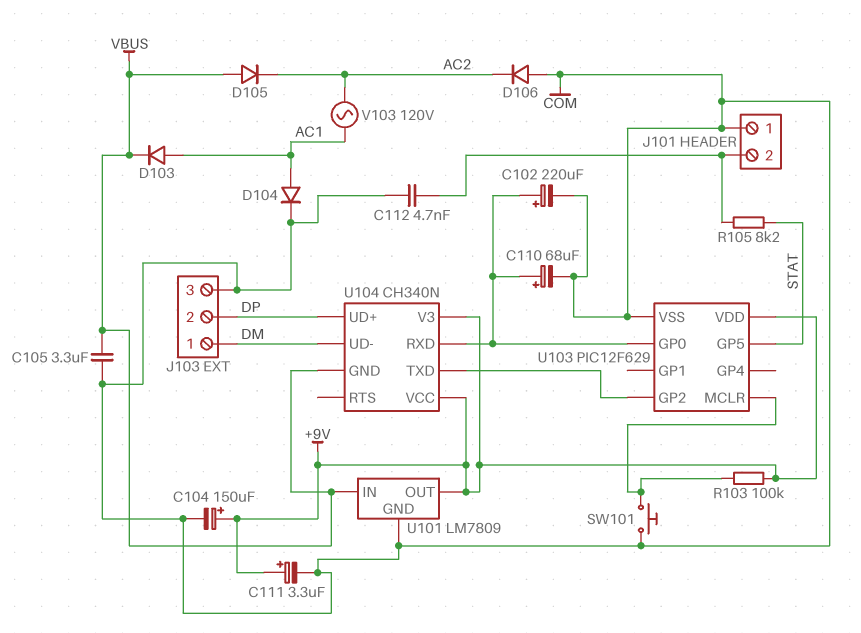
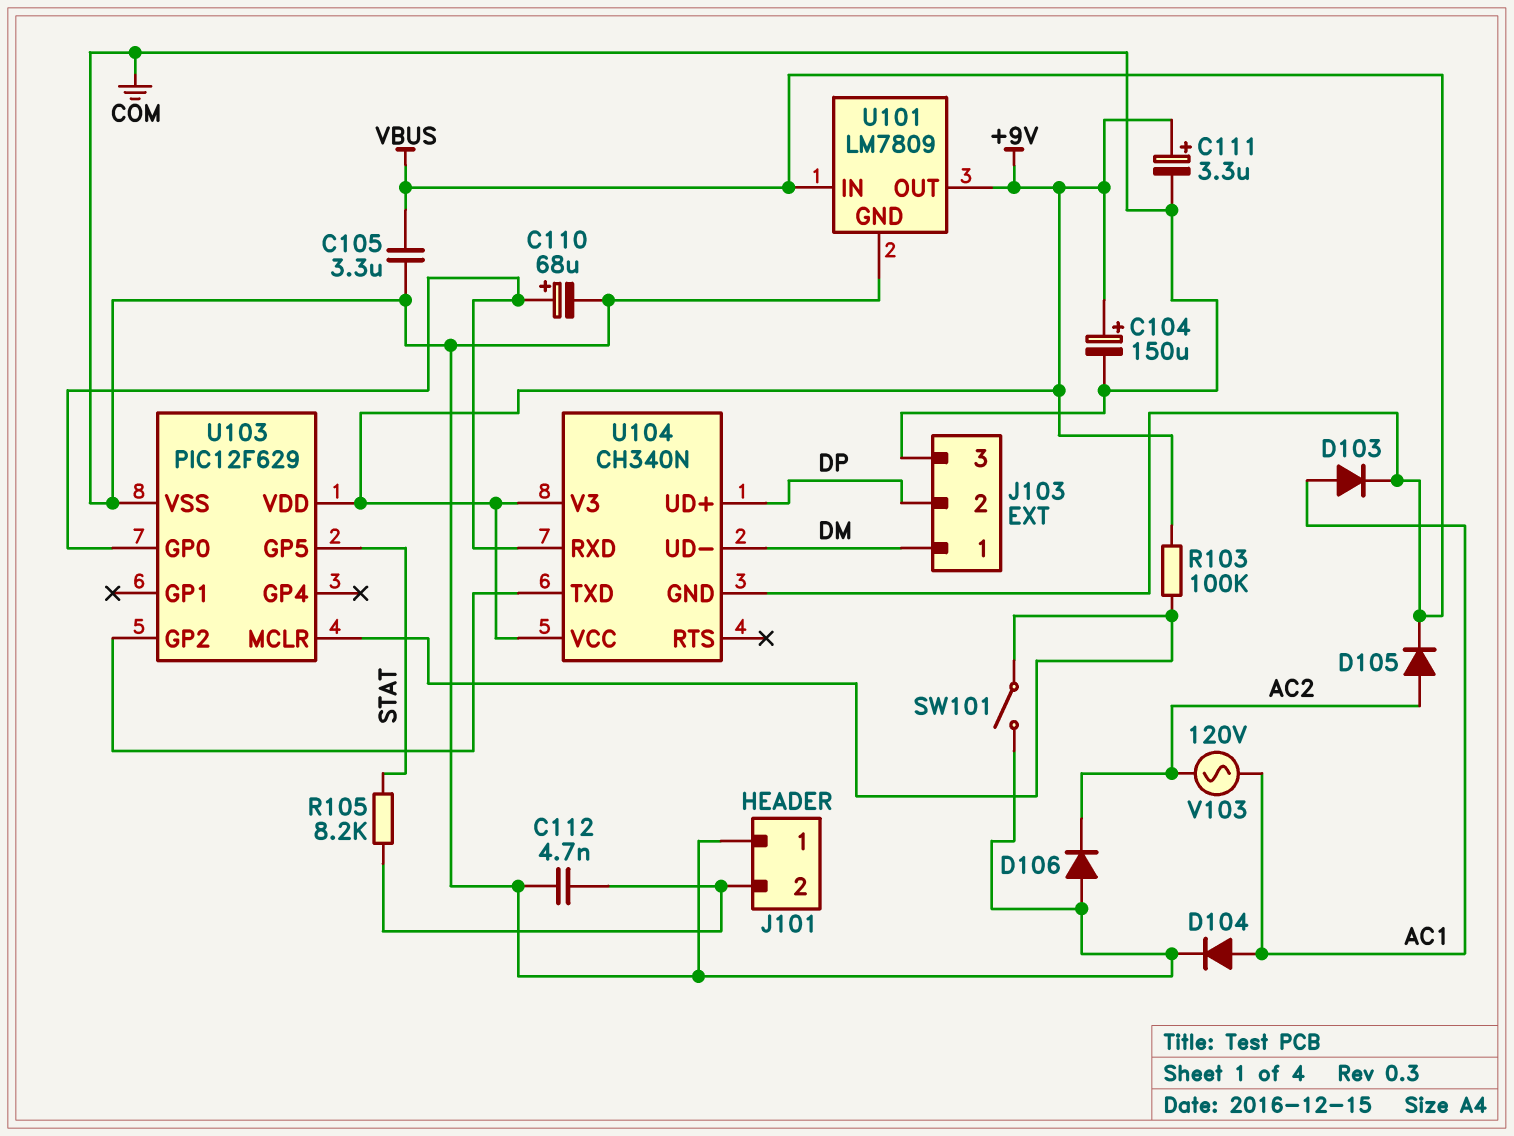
C102: 220uF (plus U103/GP0, minus COM) -> none
D105: diode (A VBUS, K AC2) -> diode (A AC2, K VBUS)
SW101: button (COM, U103/MCLR) -> switch (COM, U103/MCLR)

